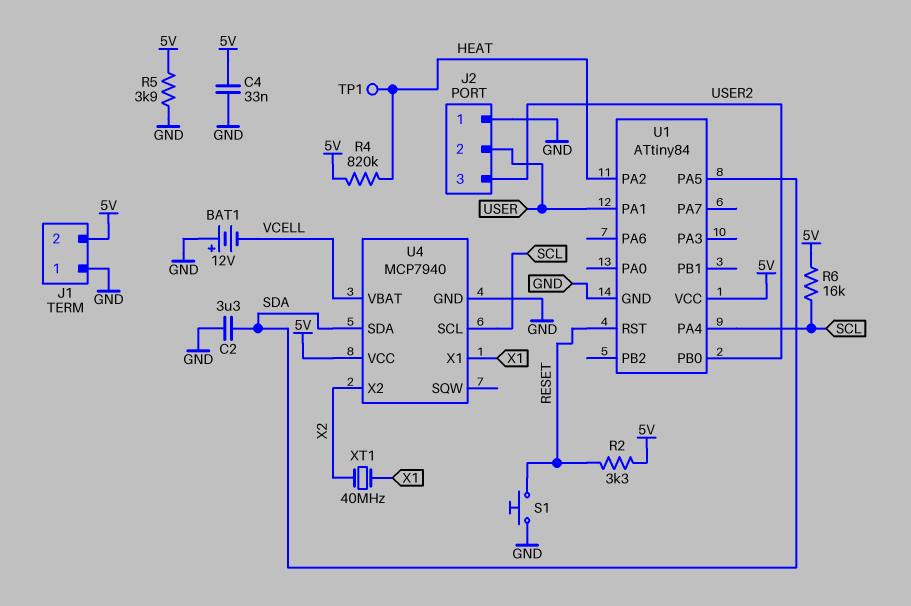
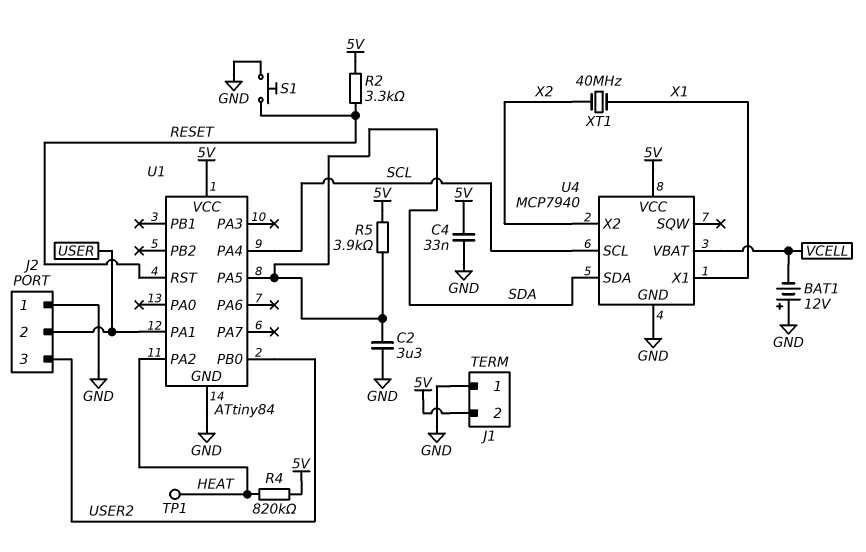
R5: 3.9k (5V, GND) -> 3.9k (5V, SDA)
R6: 16k (5V, SCL) -> none

